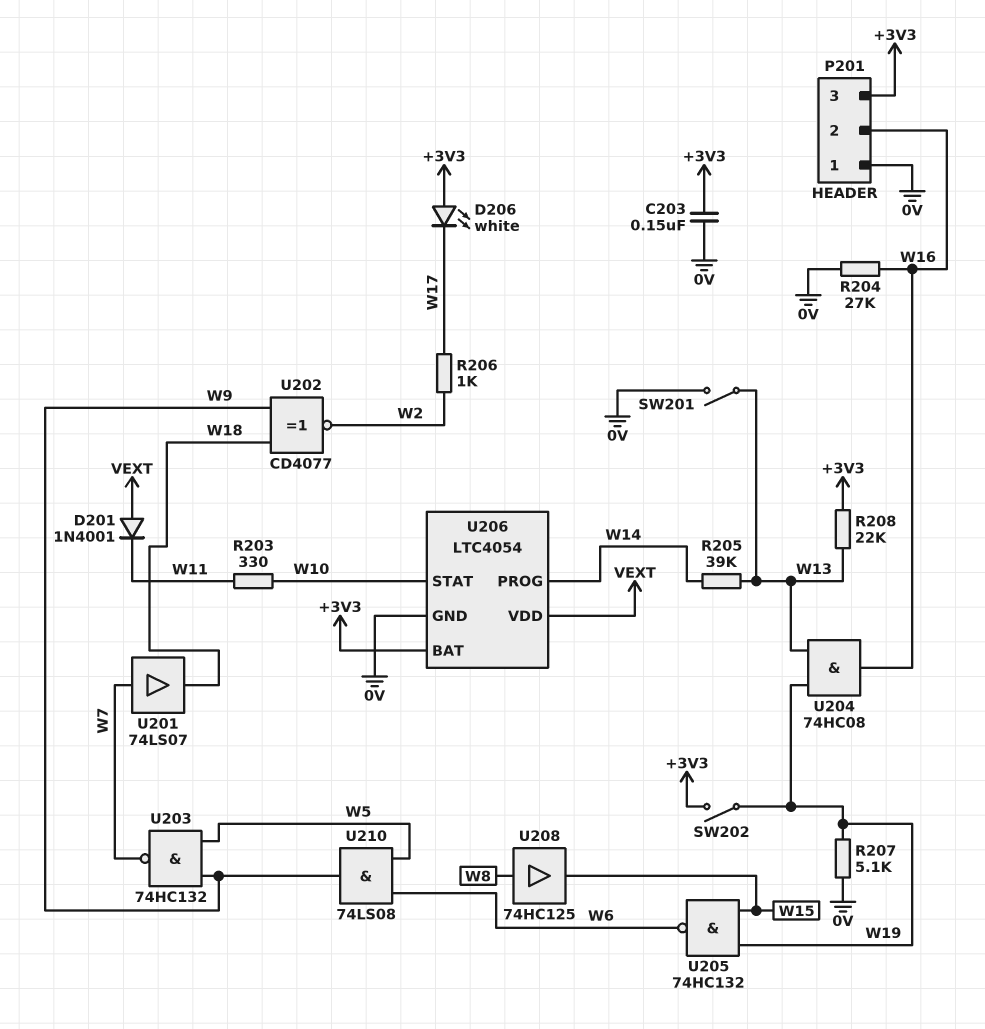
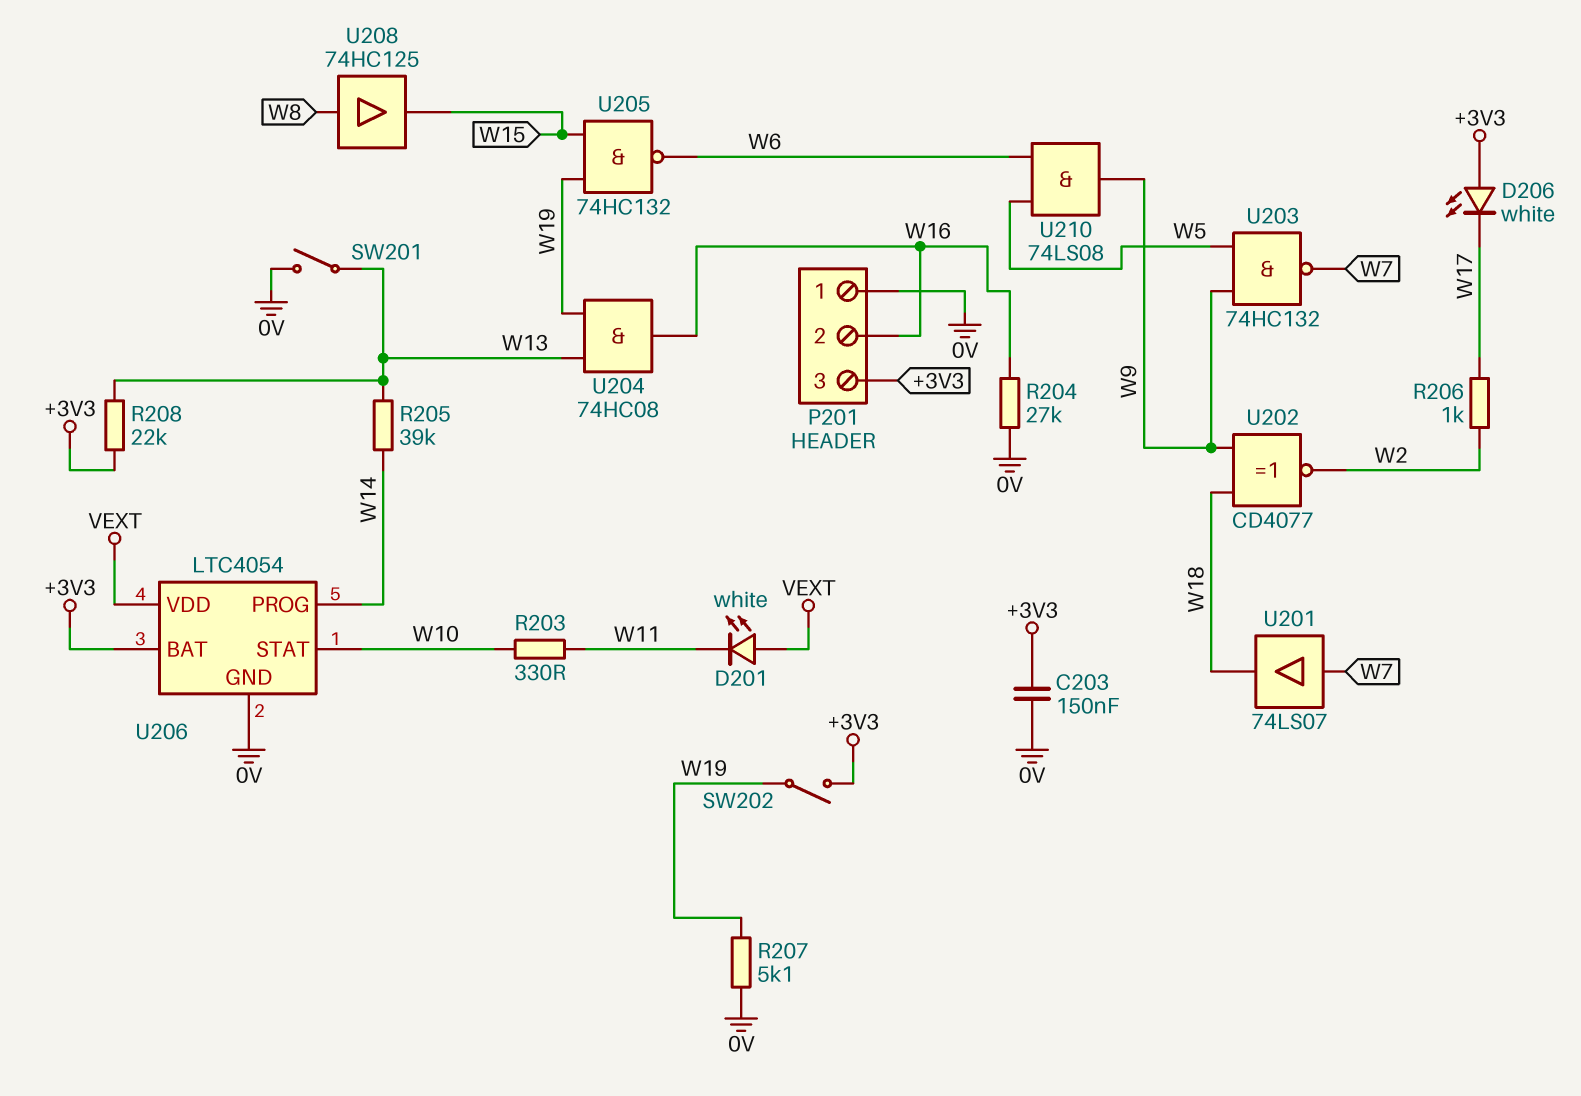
D201: diode 1N4001 (A VEXT, K W11) -> LED white (A VEXT, K W11)

